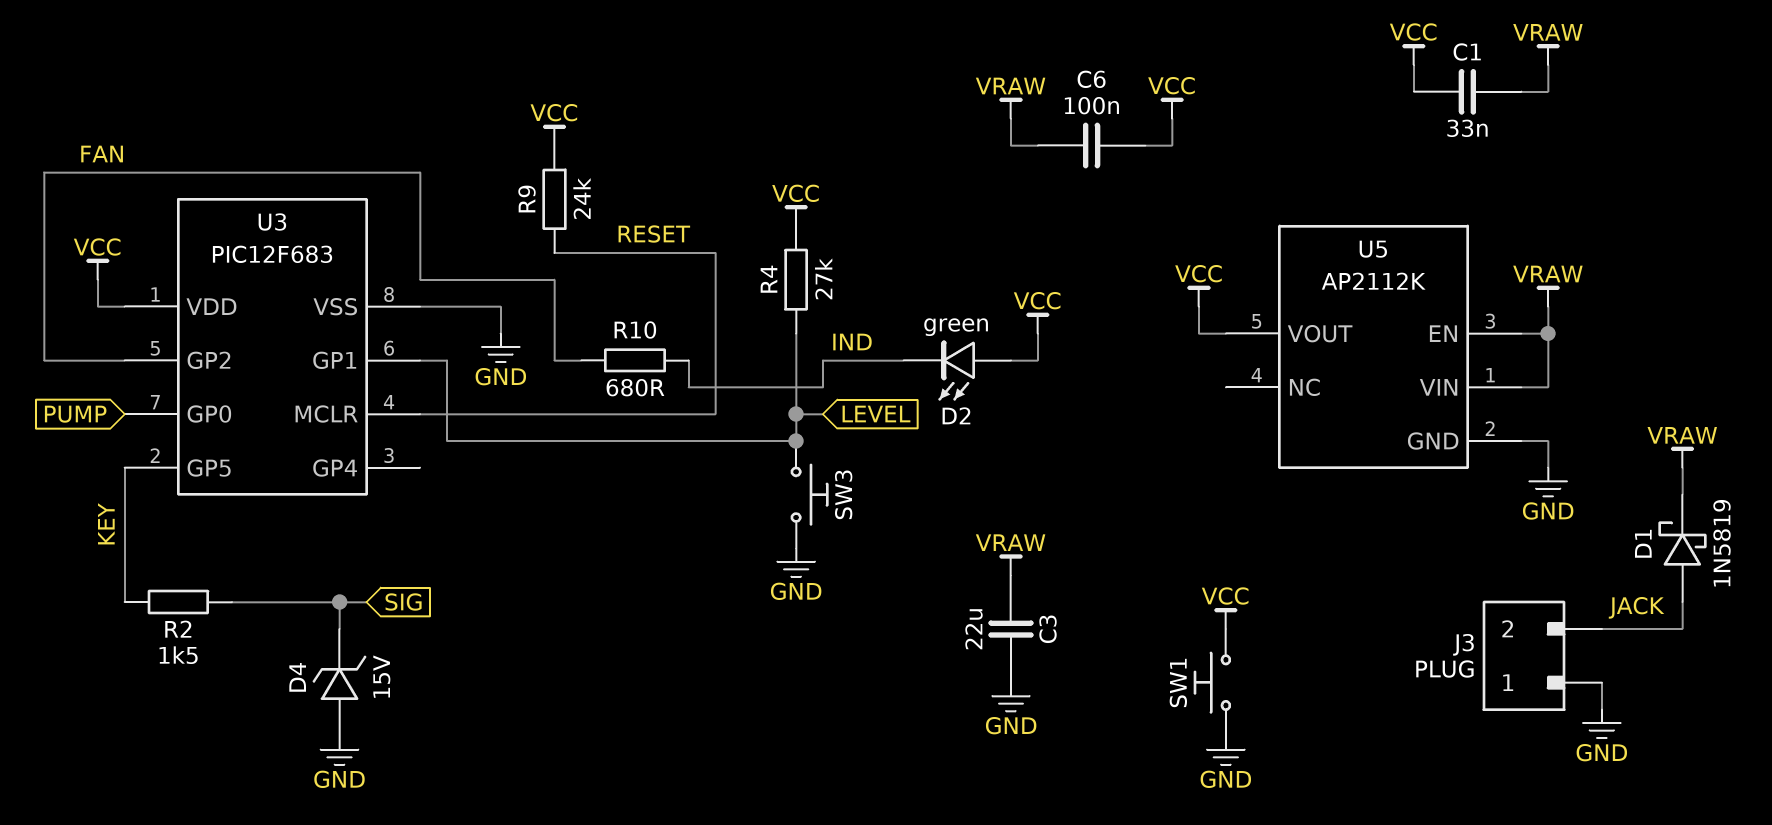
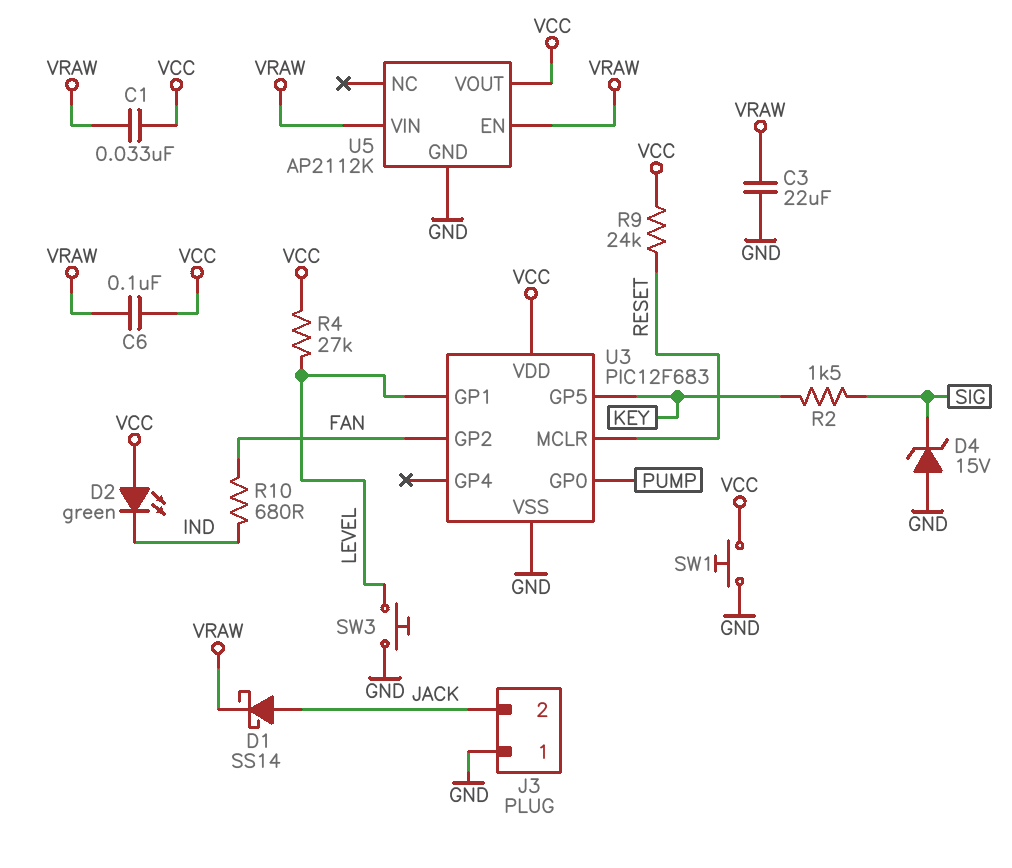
D1: schottky 1N5819 (A JACK, K VRAW) -> schottky SS14 (A JACK, K VRAW)

